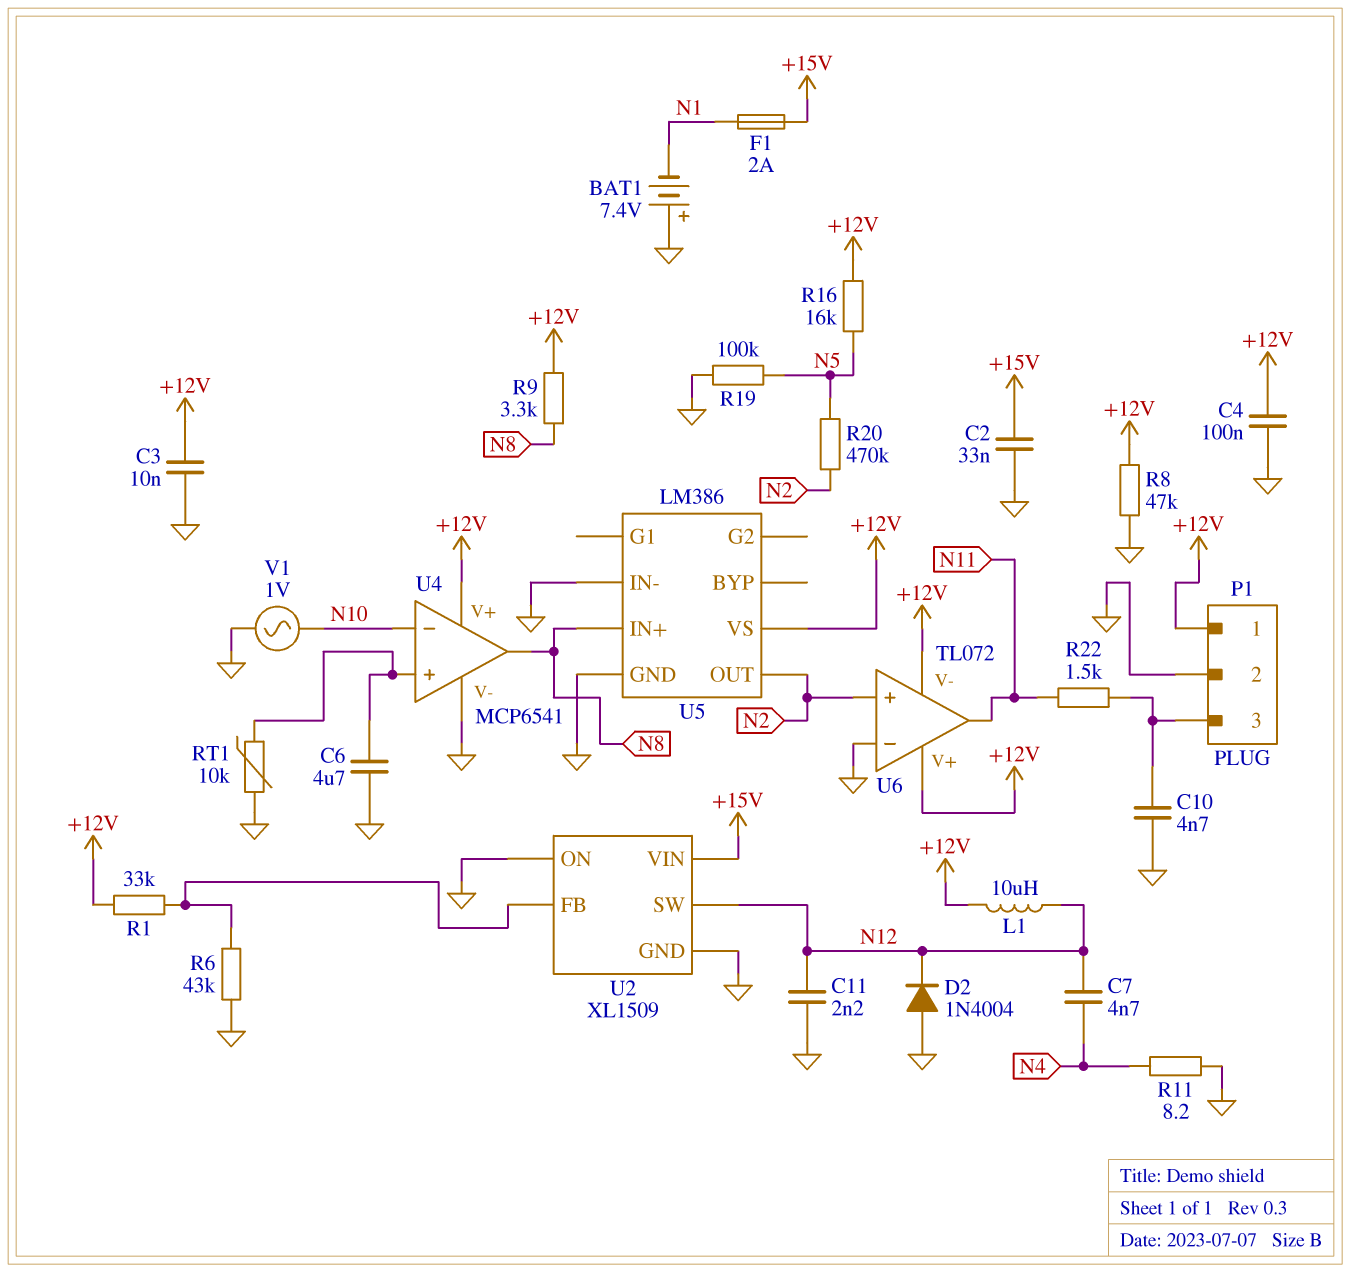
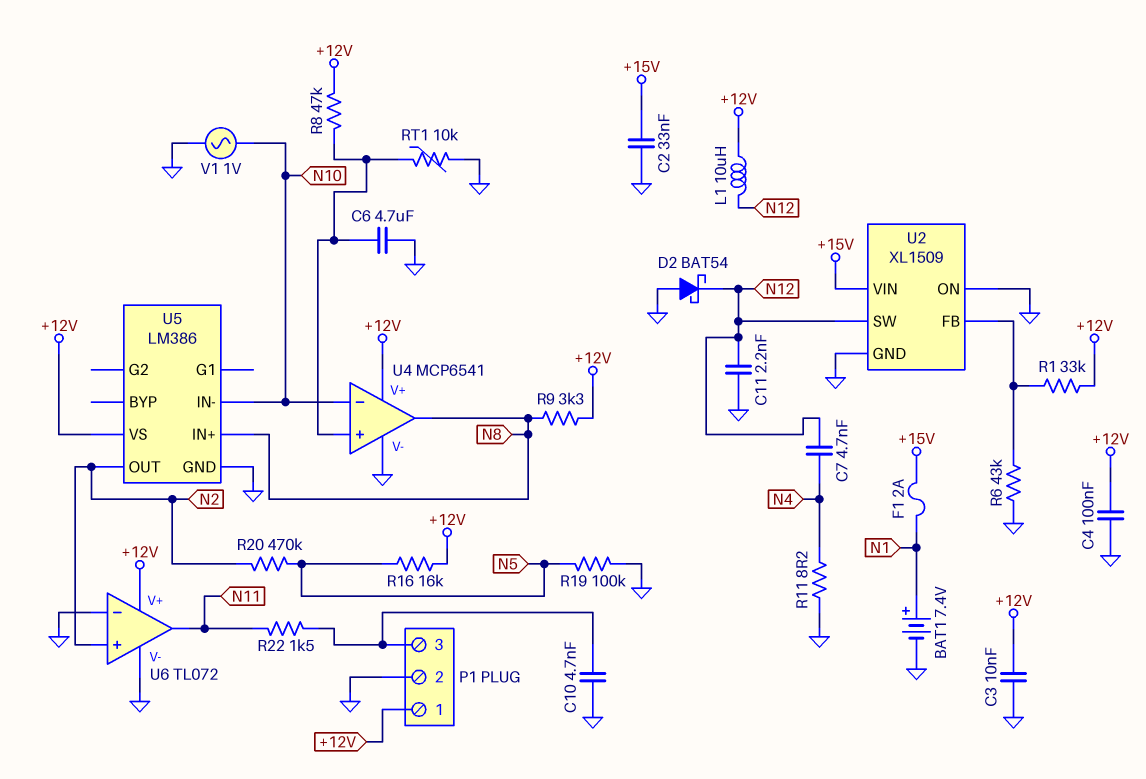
BAT1: 7.4V (plus GND, minus N1) -> 7.4V (plus N1, minus GND)
D2: diode 1N4004 (A GND, K N12) -> schottky BAT54 (A GND, K N12)
R8: 47k (+12V, GND) -> 47k (+12V, U4/in+)
U5 pin IN-: GND -> N10
U6 pin V-: +12V -> GND

